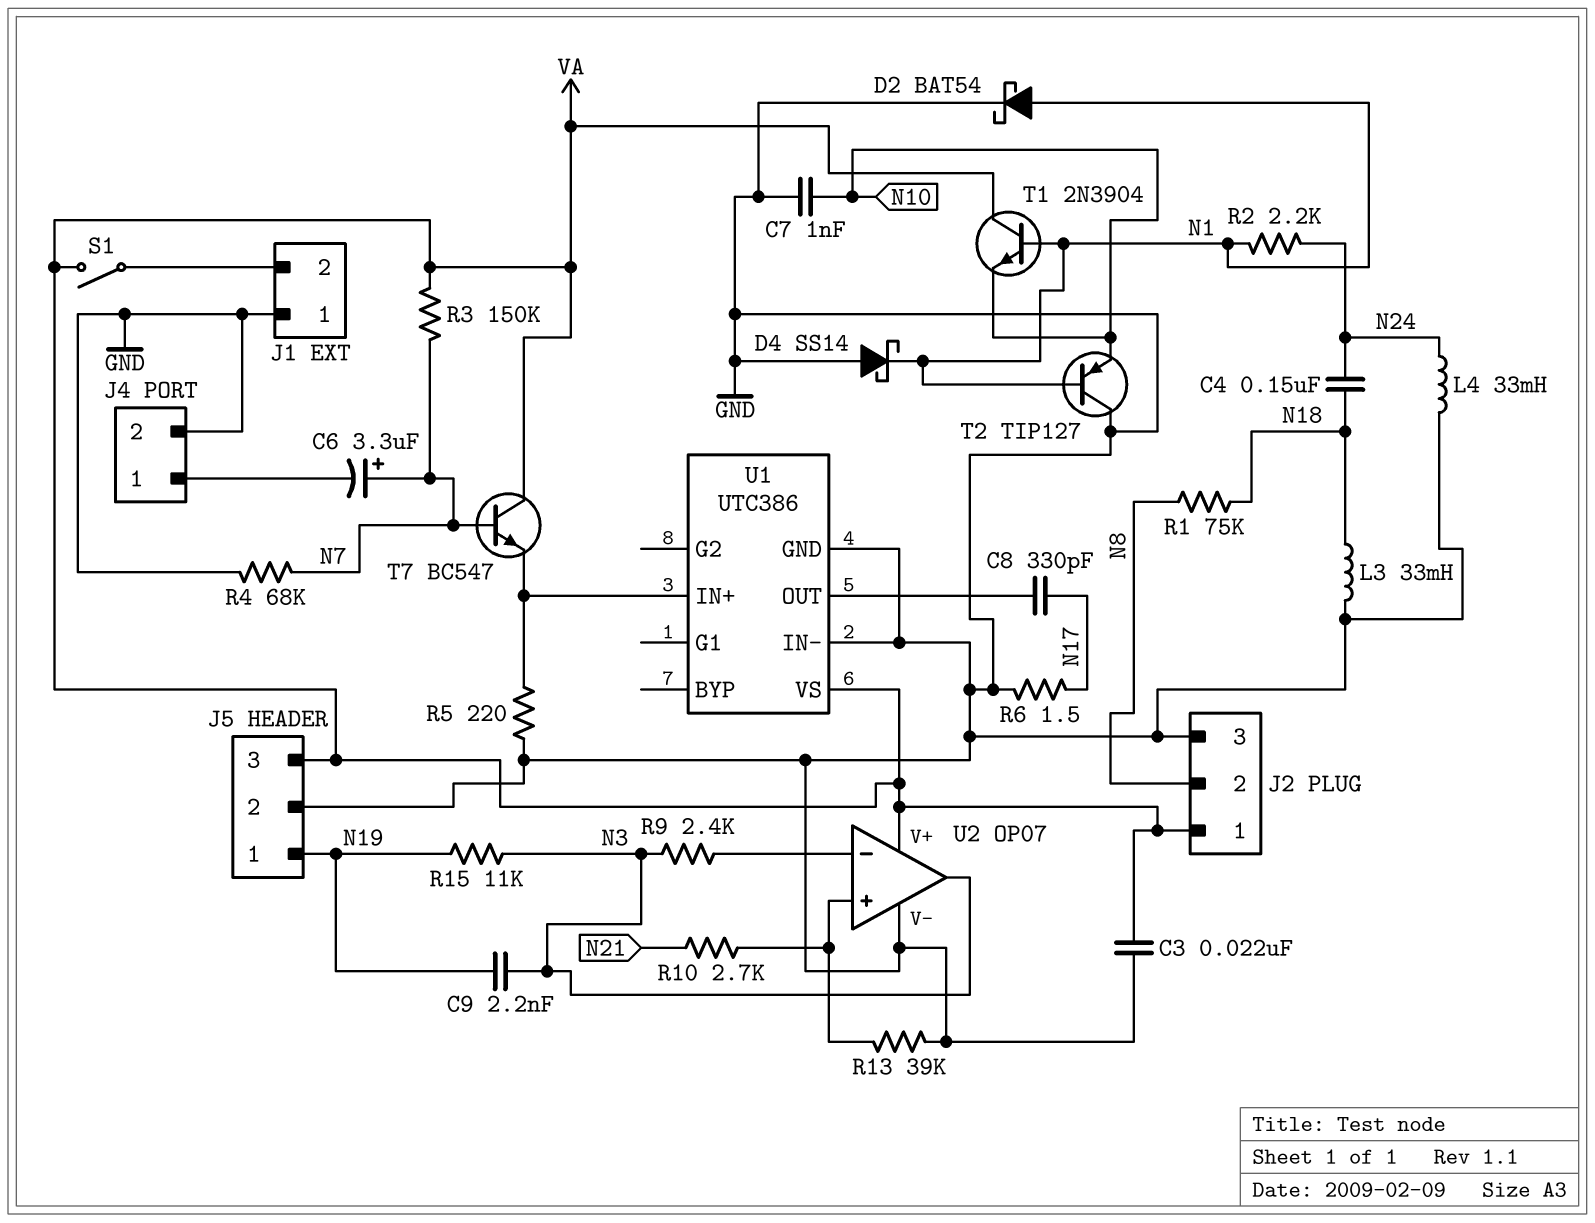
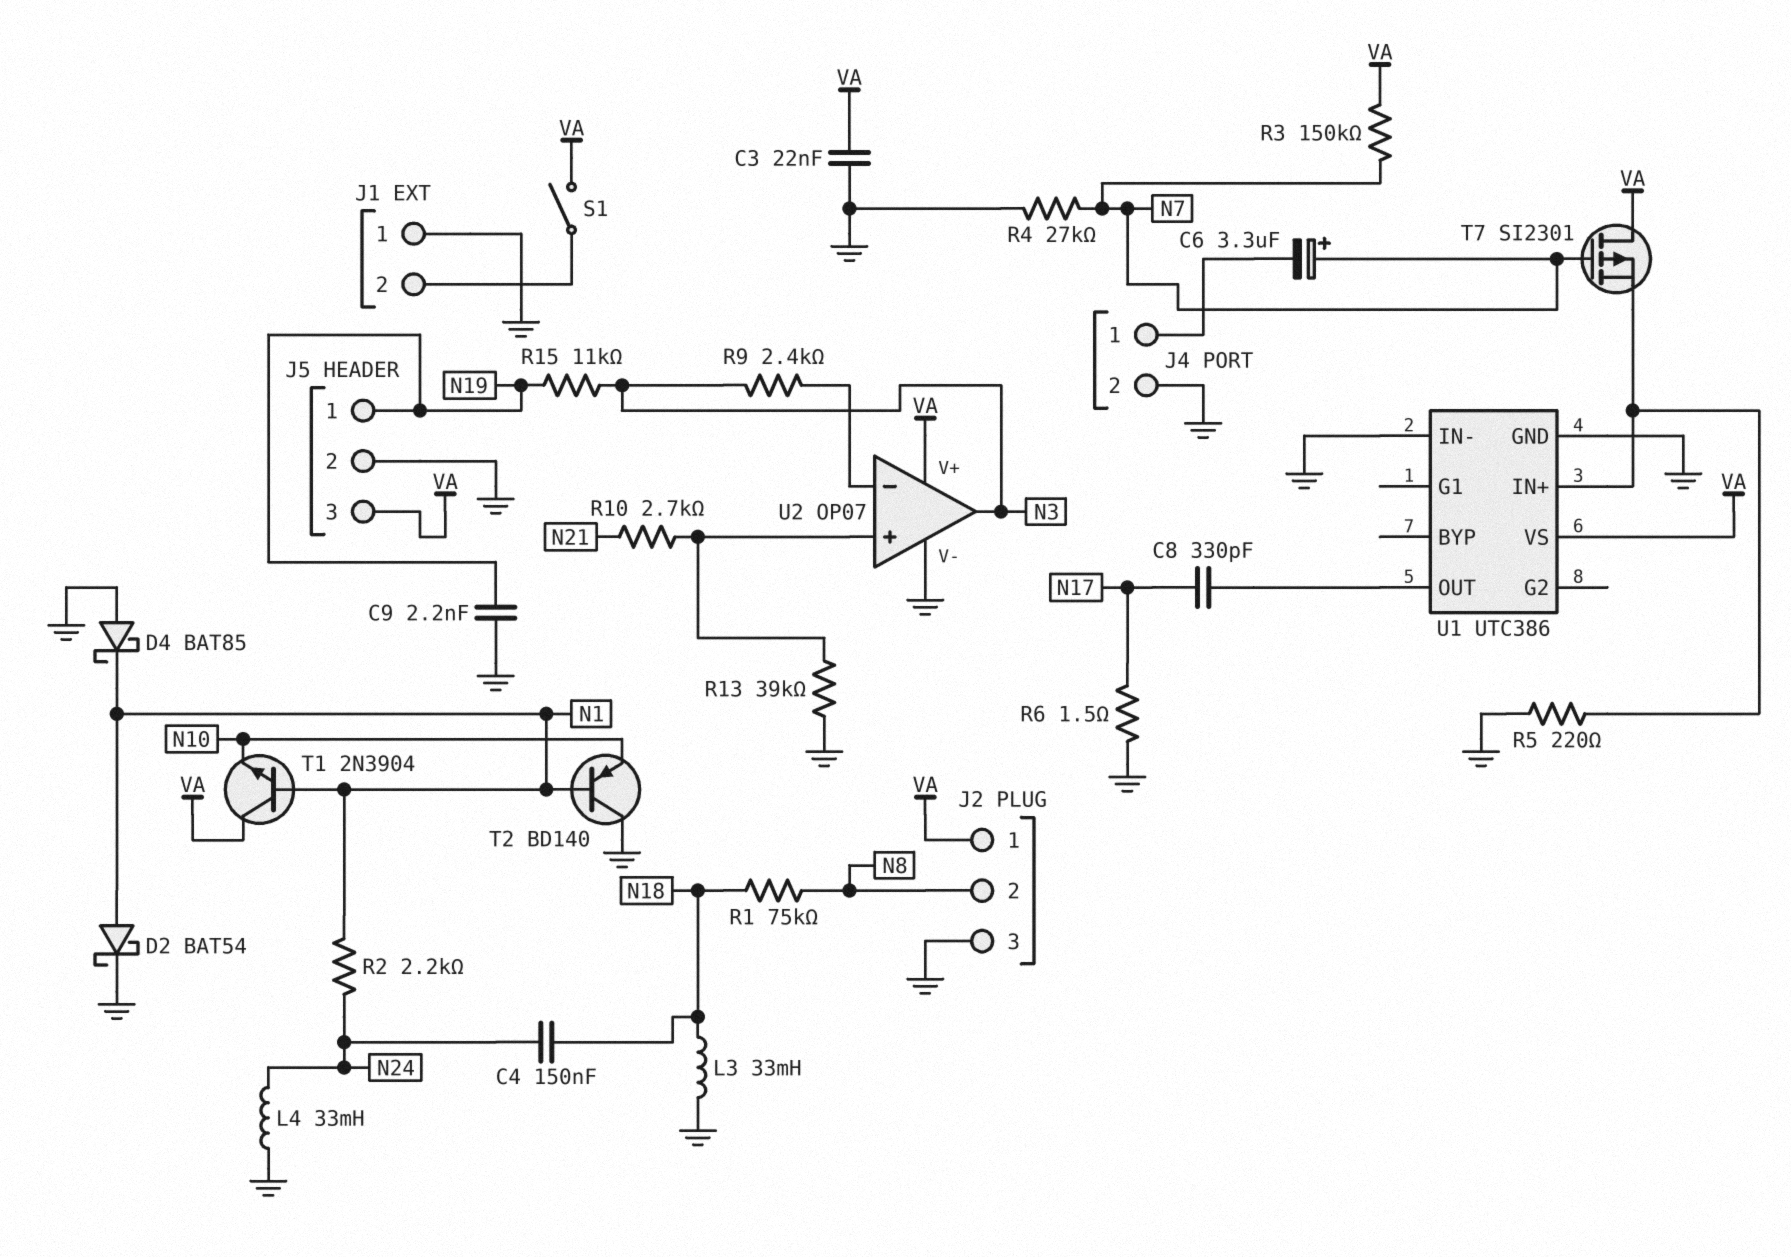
C7: 1nF (GND, N10) -> none
C9: 2.2nF (N3, N19) -> 2.2nF (GND, N19)
D4: schottky SS14 (A GND, K N1) -> schottky BAT85 (A GND, K N1)
R4: 68k (GND, N7) -> 27k (GND, N7)
T2: PNP TIP127 (B N1, C GND, E N10) -> PNP BD140 (B N1, C GND, E N10)
T7: NPN BC547 (B N7, C VA, E U1/IN+) -> PMOS SI2301 (G N7, D VA, S U1/IN+)

